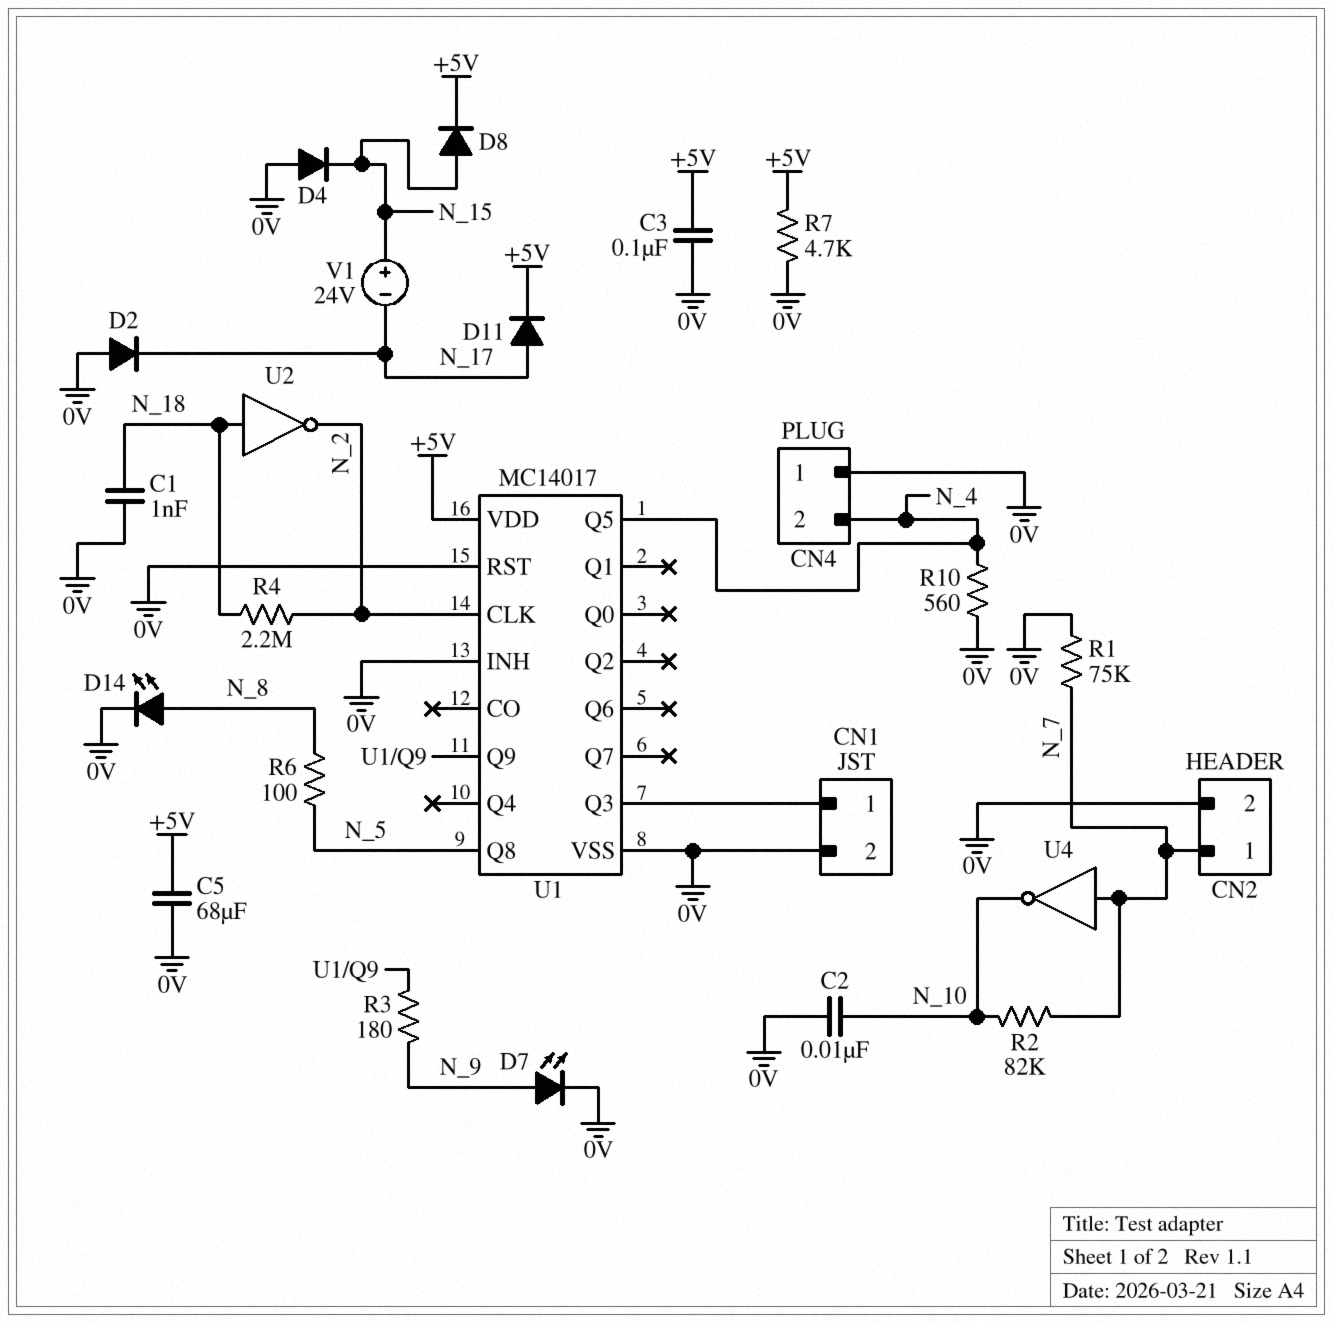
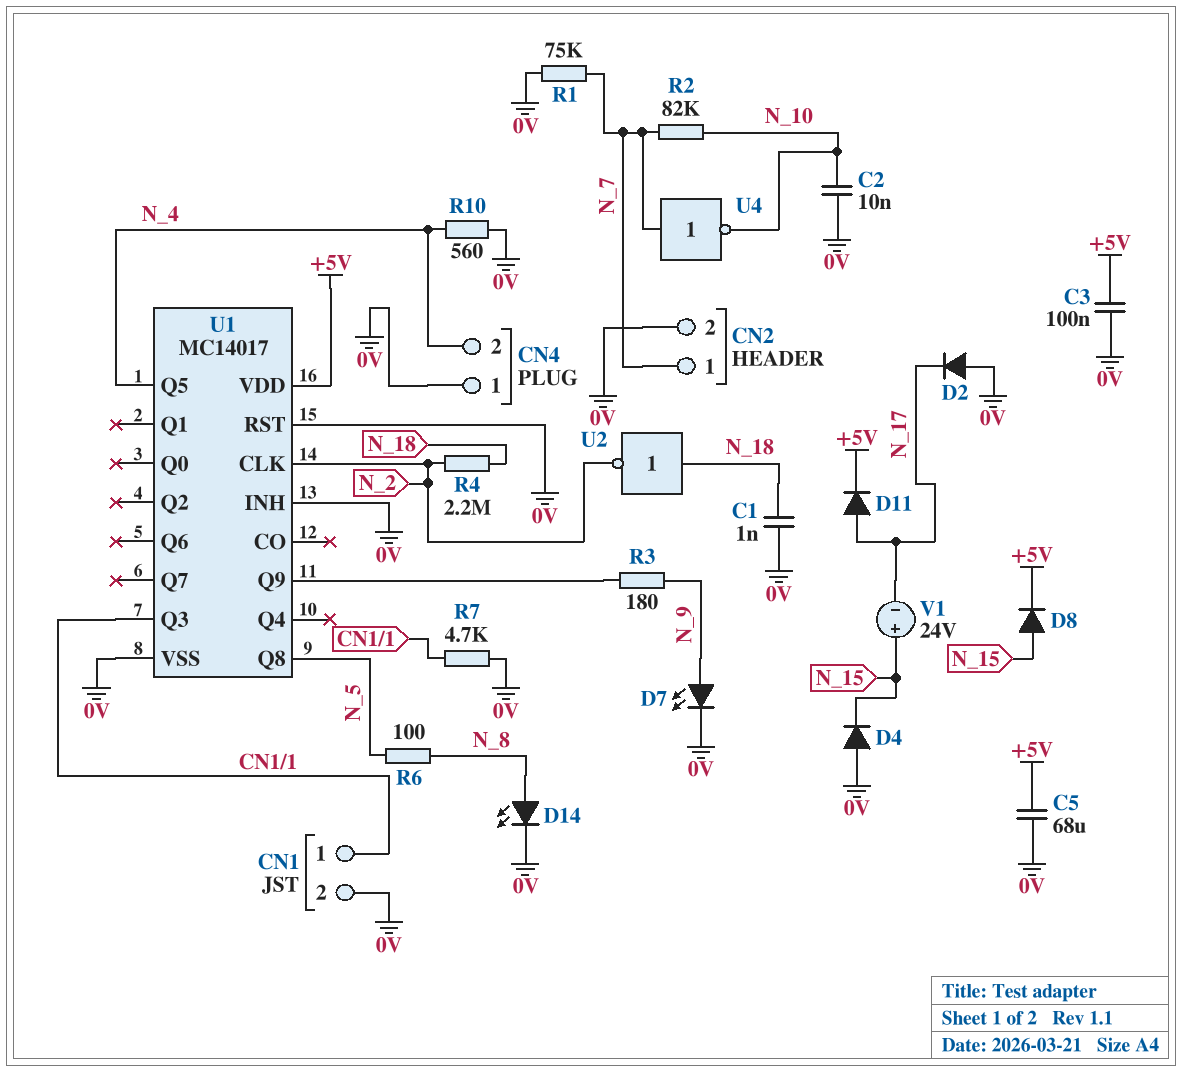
R7: 4.7k (+5V, 0V) -> 4.7k (0V, CN1/1)

